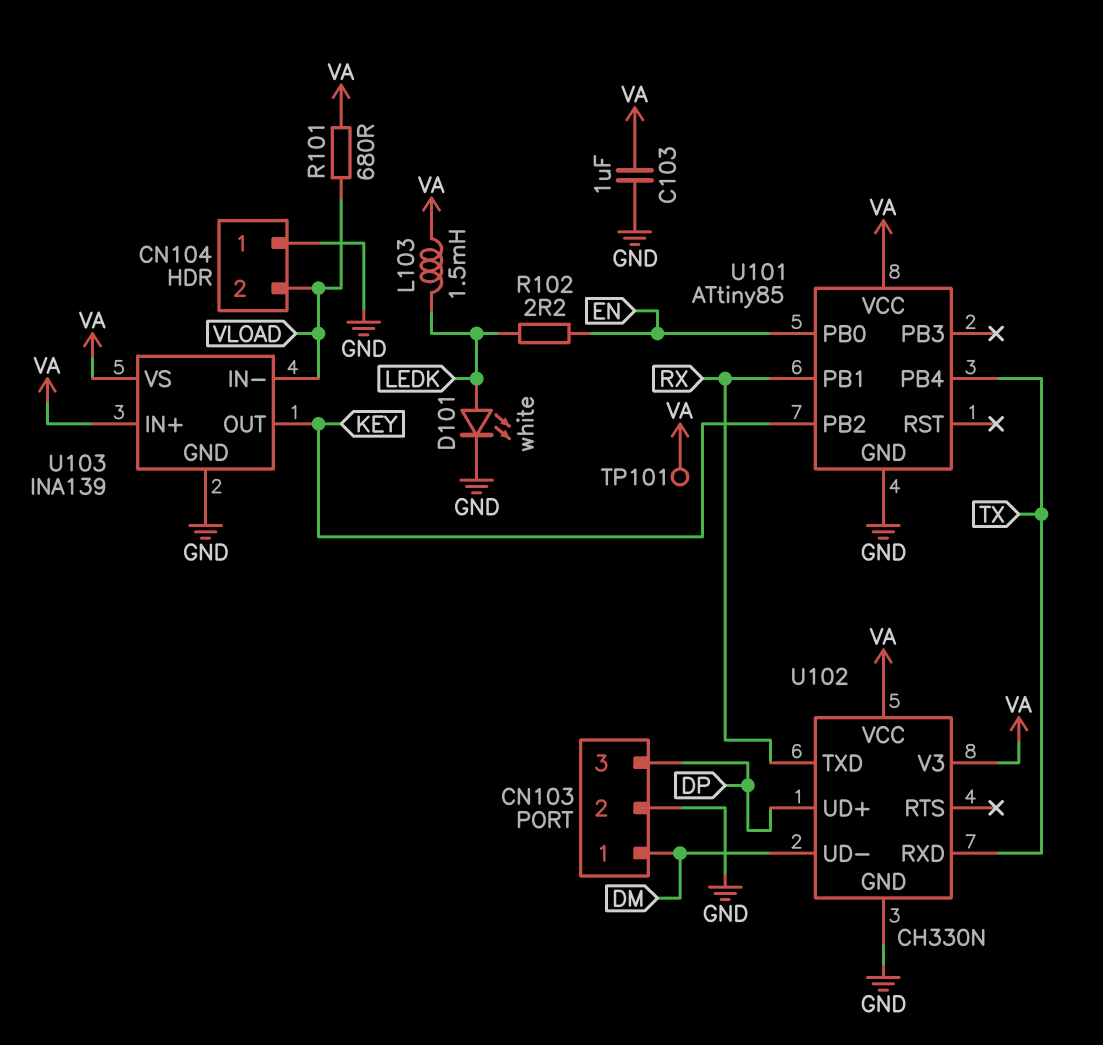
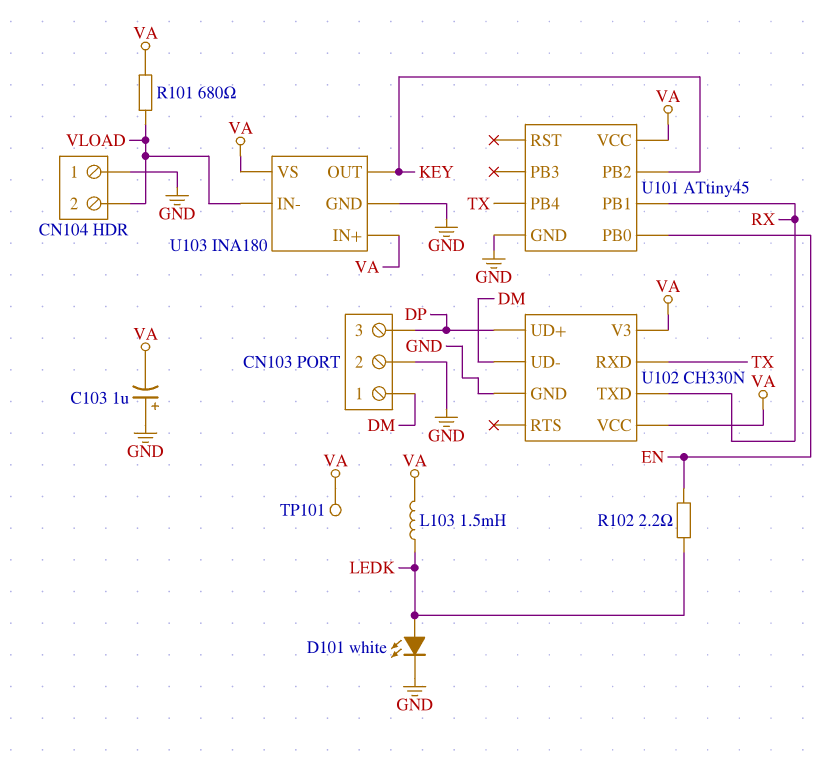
C103: 1uF (GND, VA) -> 1uF (plus GND, minus VA)
U101: ATtiny85 -> ATtiny45
U103: INA139 -> INA180

